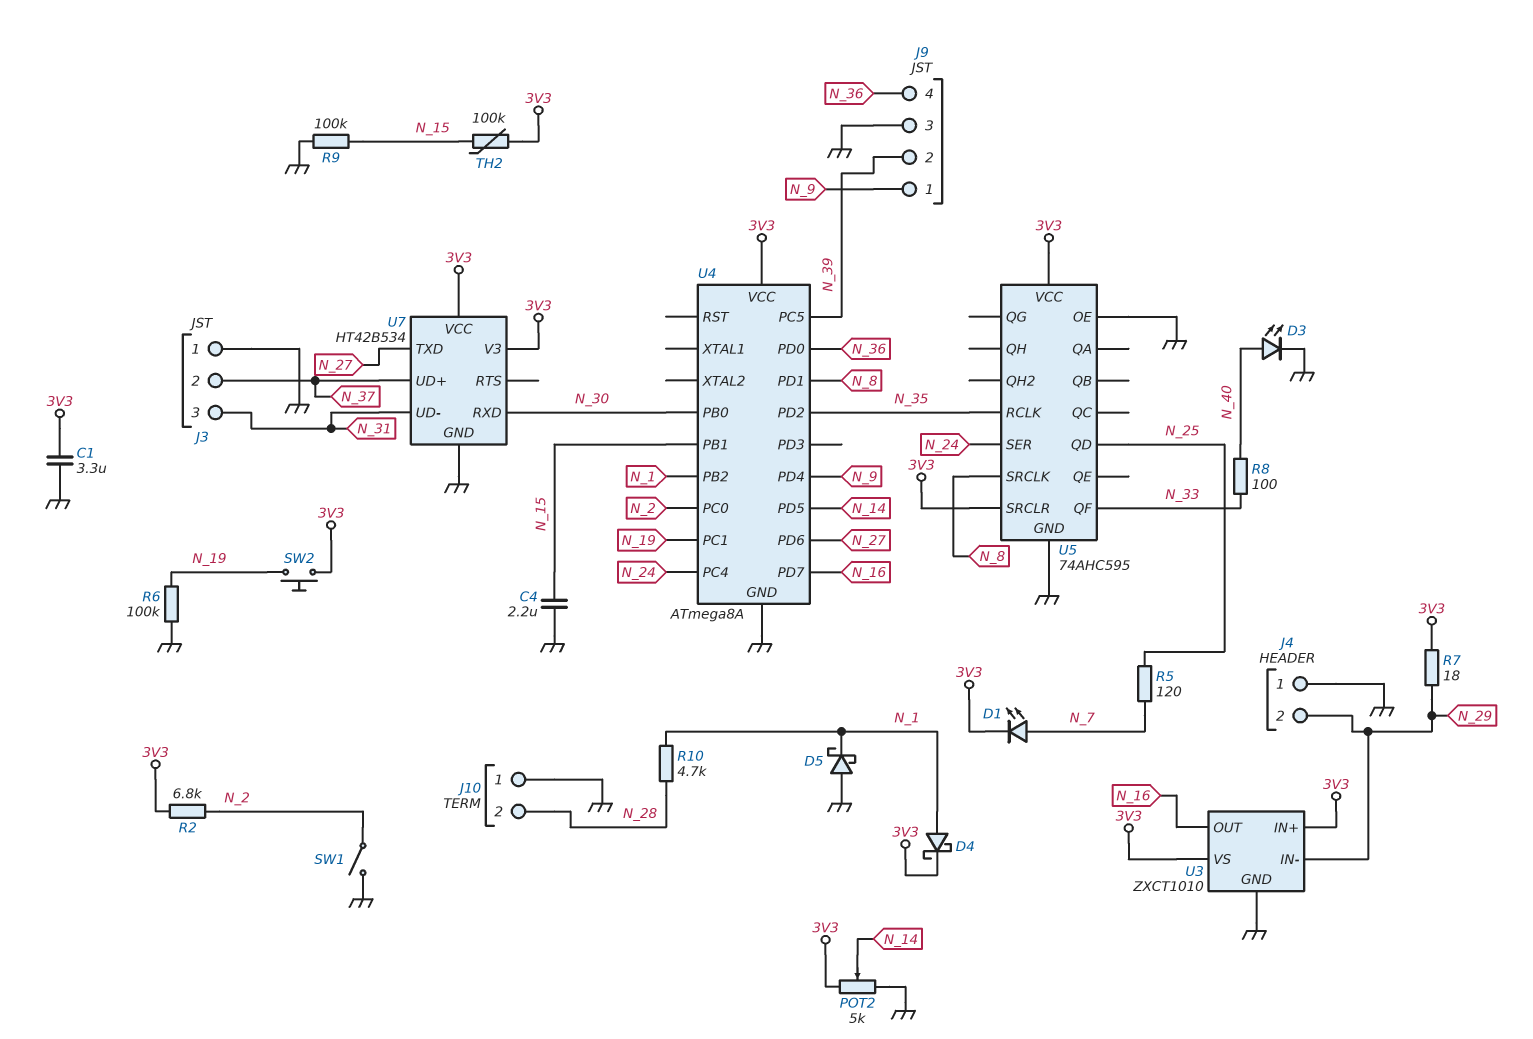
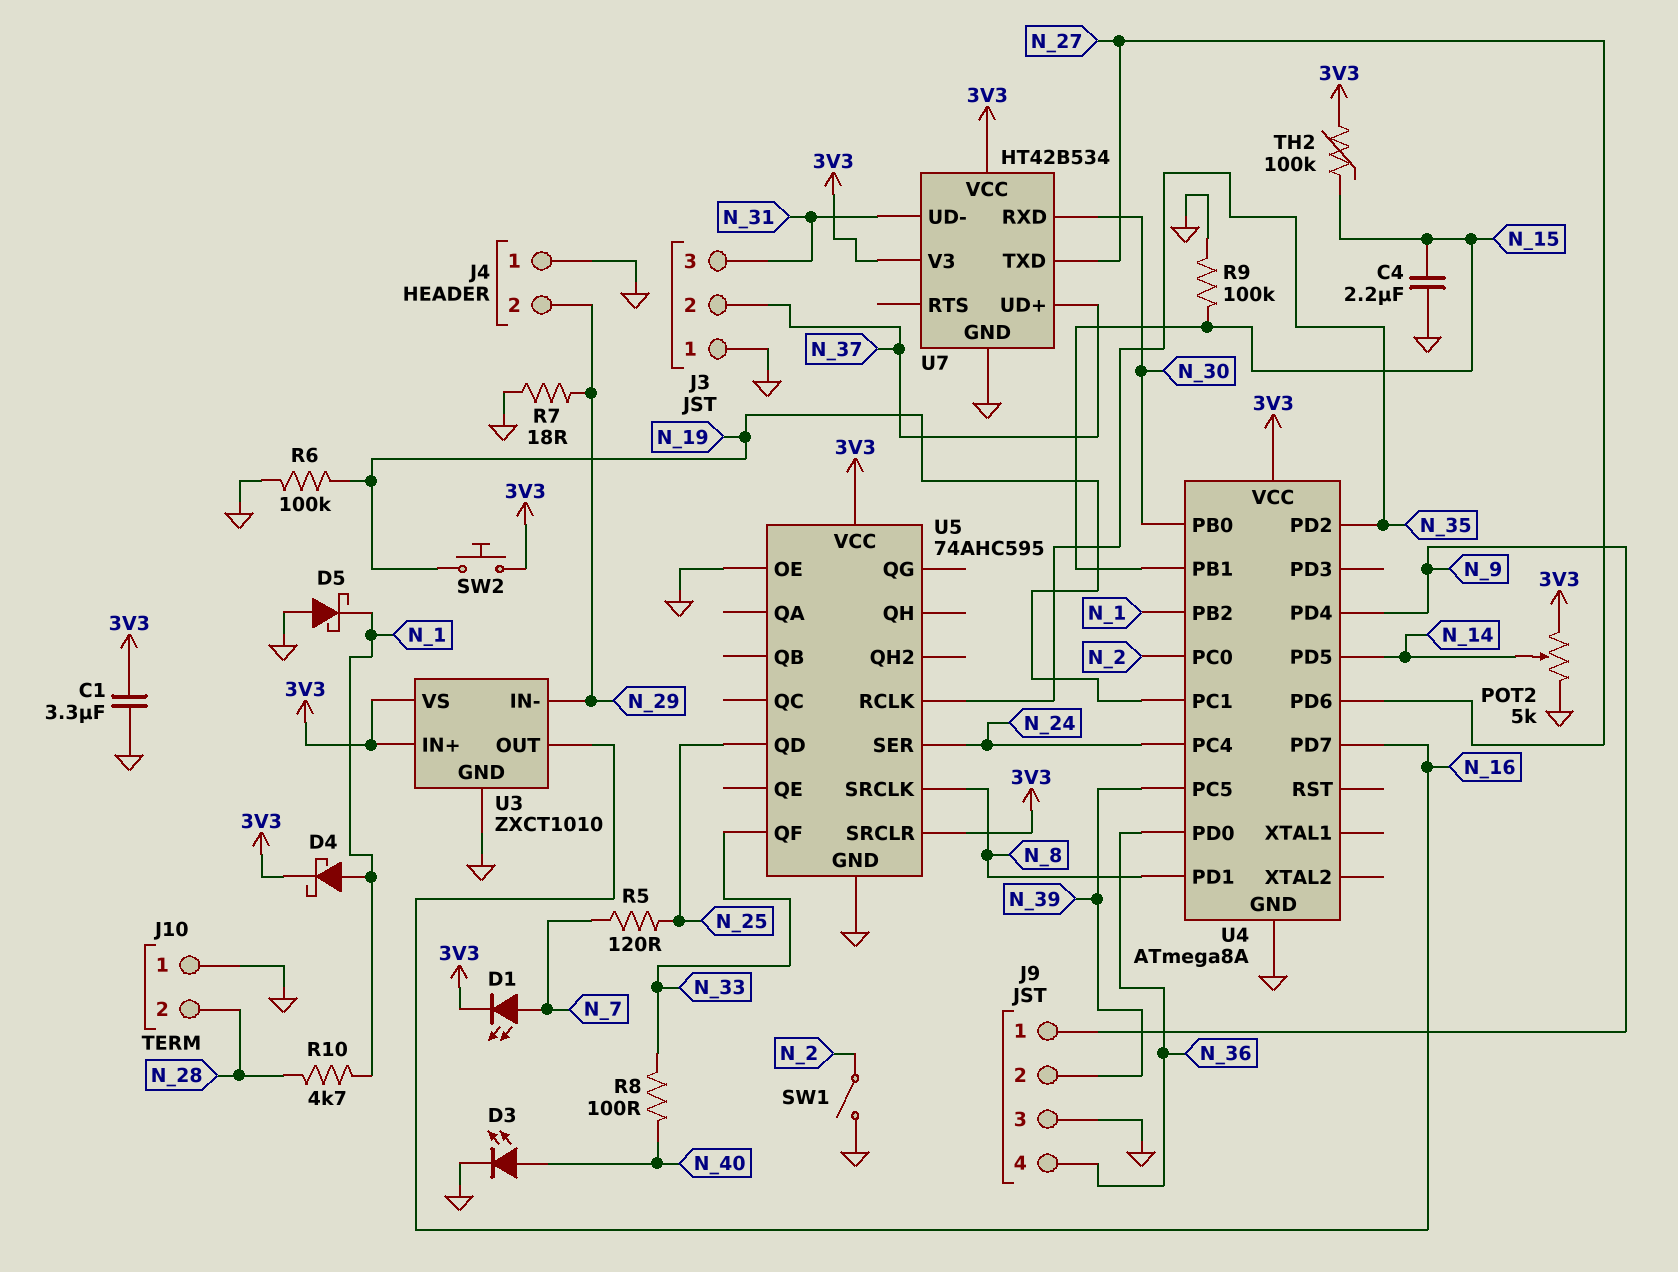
R2: 6.8k (3V3, N_2) -> none
R7: 18 (3V3, N_29) -> 18 (GND, N_29)

